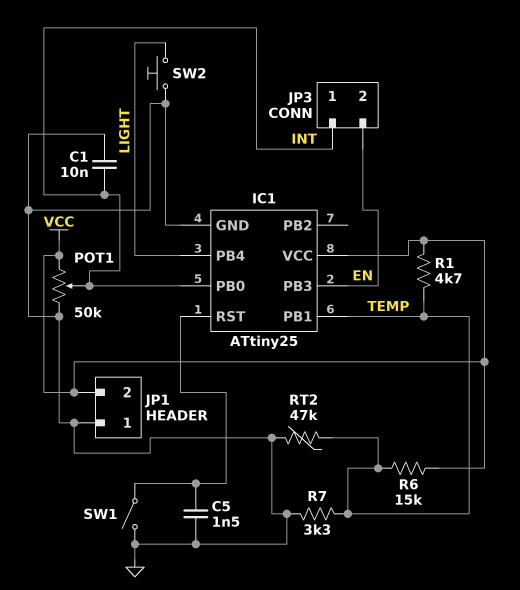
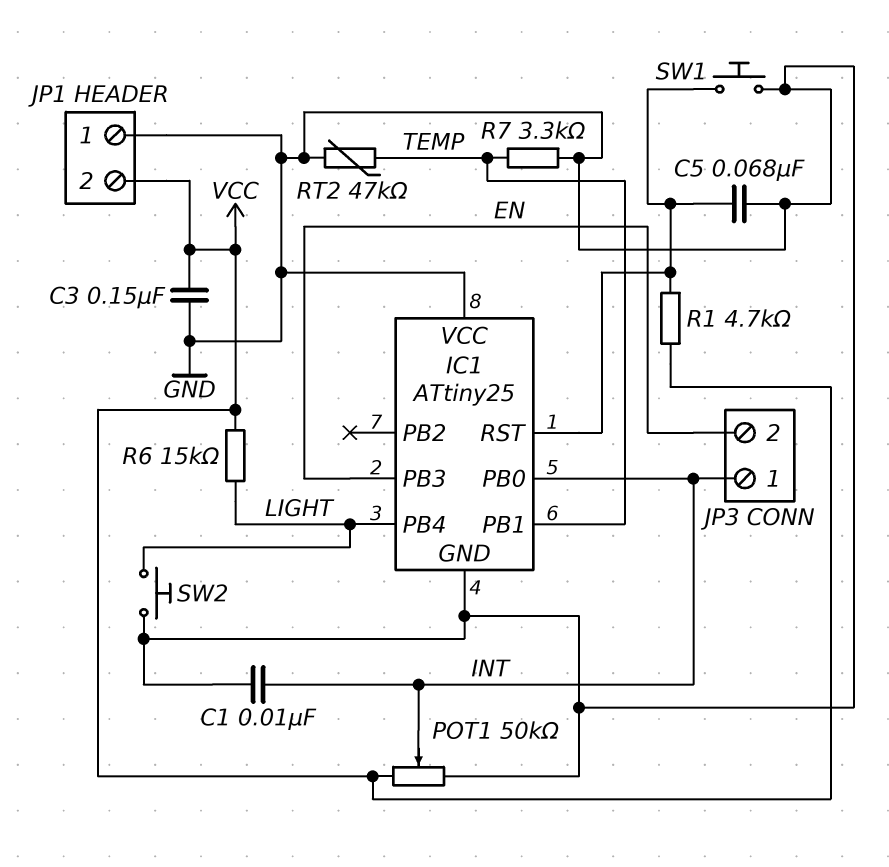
C3: none -> 150nF (GND, VCC)
C5: 1.5nF (GND, IC1/RST) -> 68nF (GND, IC1/RST)
IC1 pin VCC: VCC -> GND
R1: 4.7k (TEMP, VCC) -> 4.7k (IC1/RST, VCC)
R6: 15k (TEMP, VCC) -> 15k (LIGHT, VCC)
SW1: switch (GND, IC1/RST) -> button (GND, IC1/RST)

